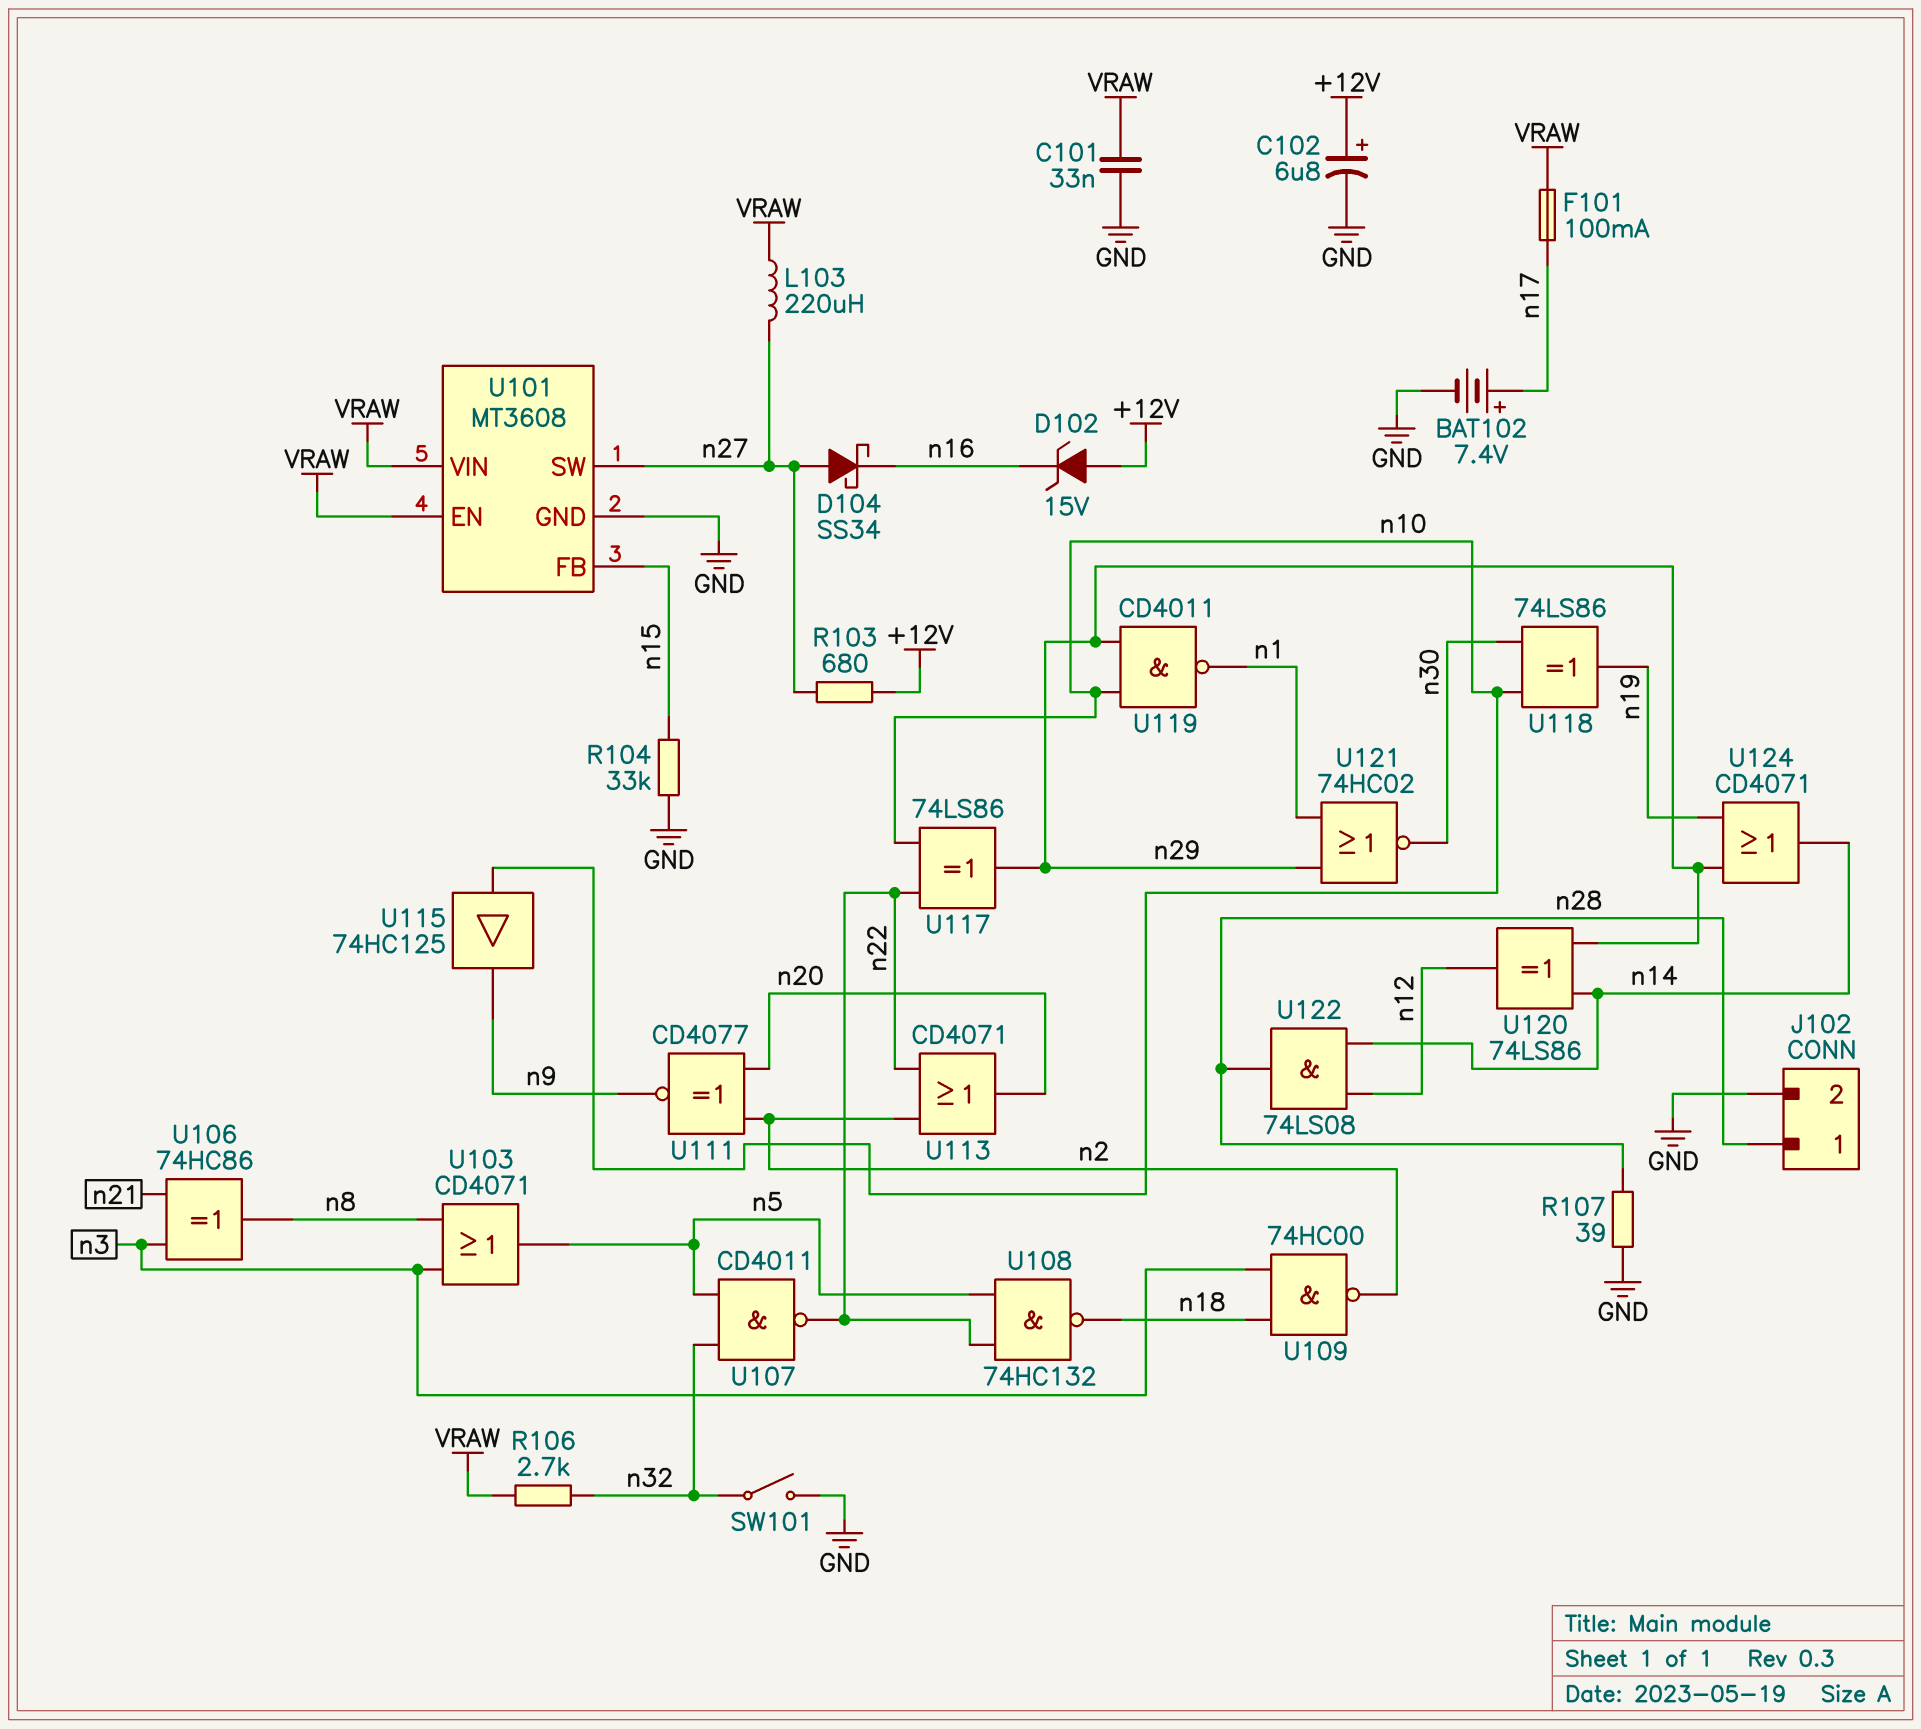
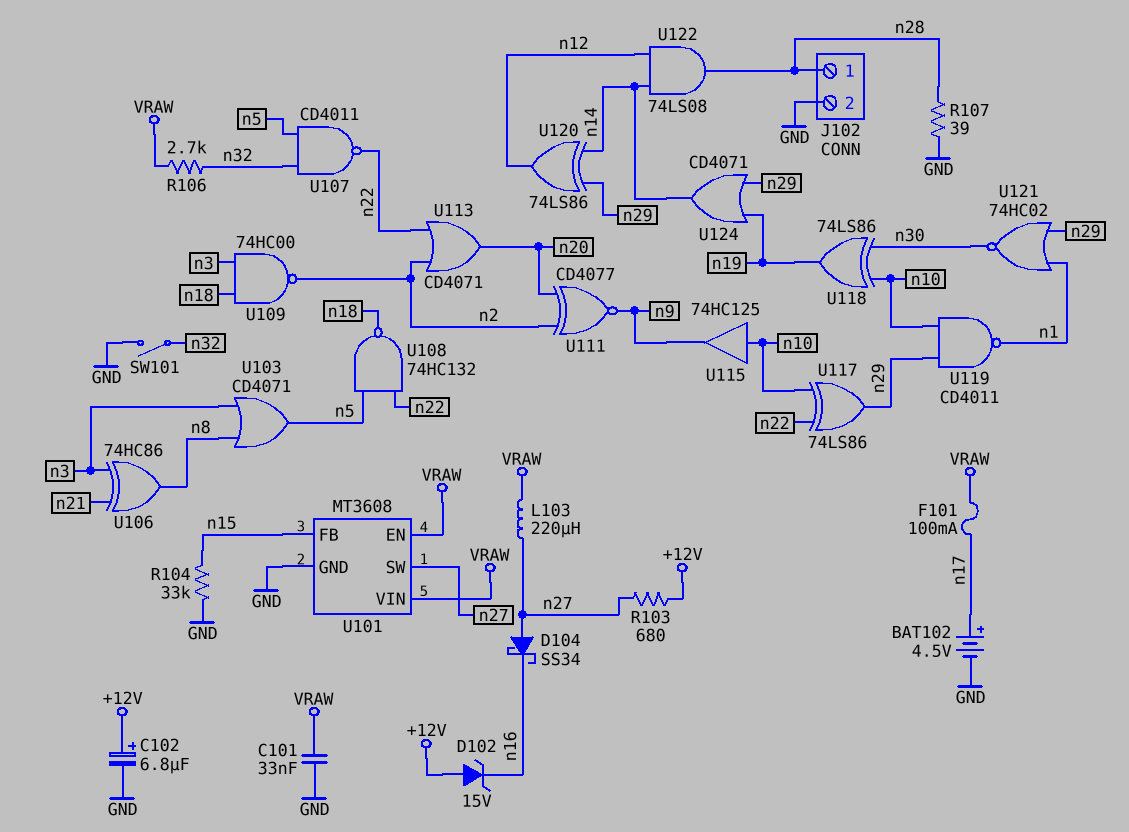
BAT102: 7.4V (plus n17, minus GND) -> 4.5V (plus n17, minus GND)

